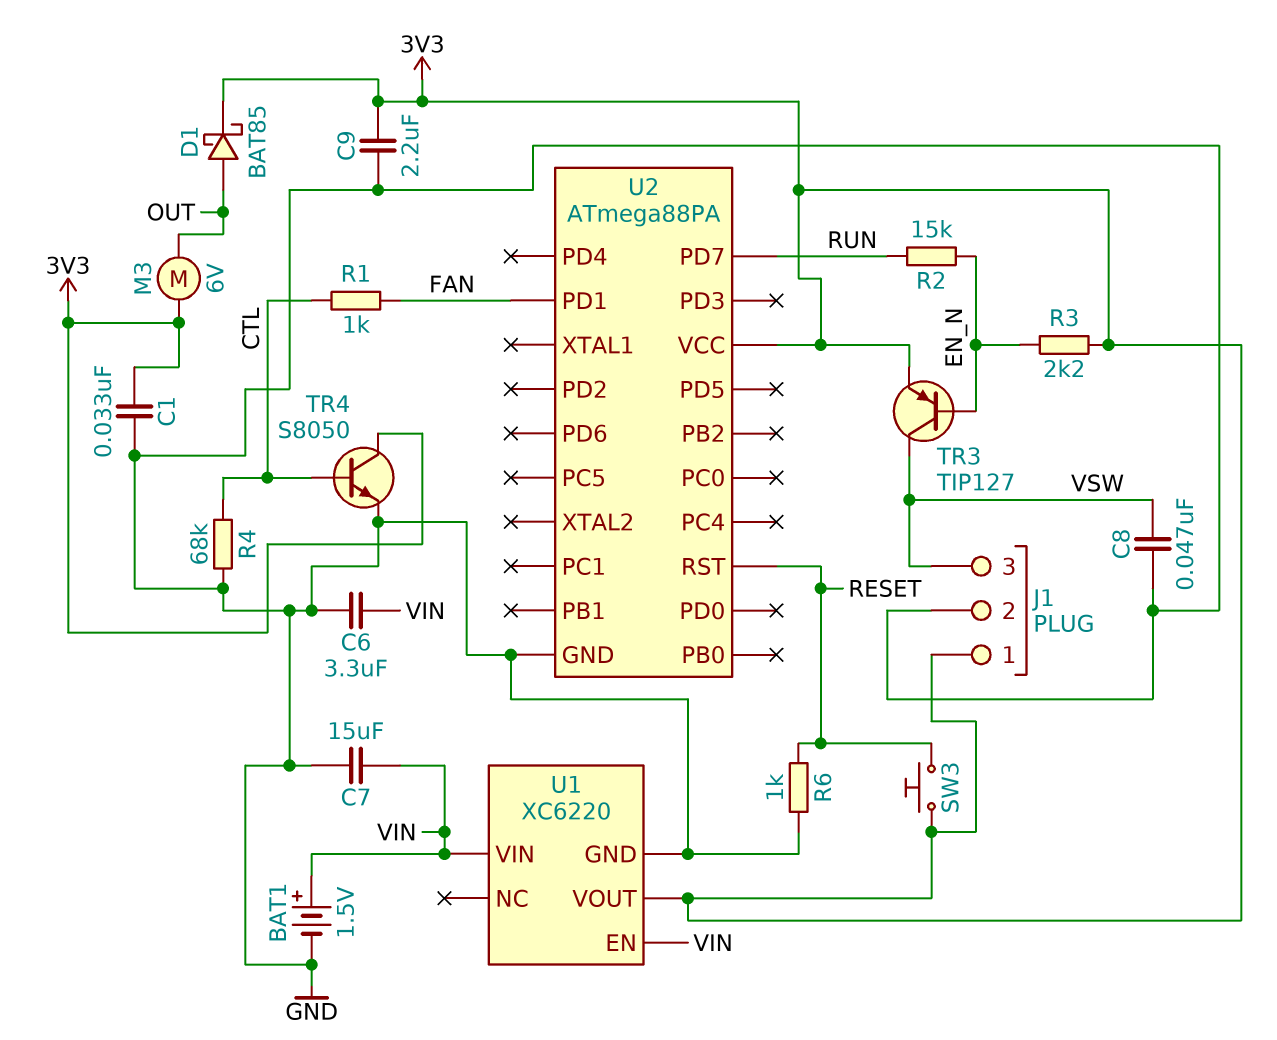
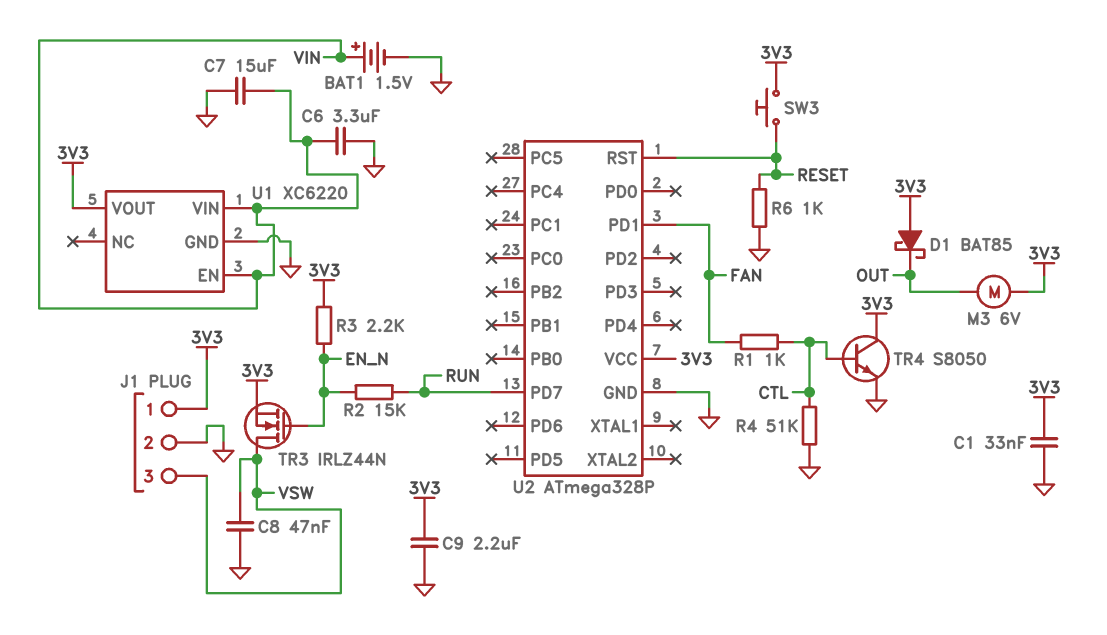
D1: schottky BAT85 (A OUT, K 3V3) -> schottky BAT85 (A 3V3, K OUT)
R4: 68k (CTL, GND) -> 51k (CTL, GND)
TR3: PNP TIP127 (B EN_N, C VSW, E 3V3) -> NMOS IRLZ44N (G EN_N, D VSW, S 3V3)
U2: ATmega88PA -> ATmega328P

